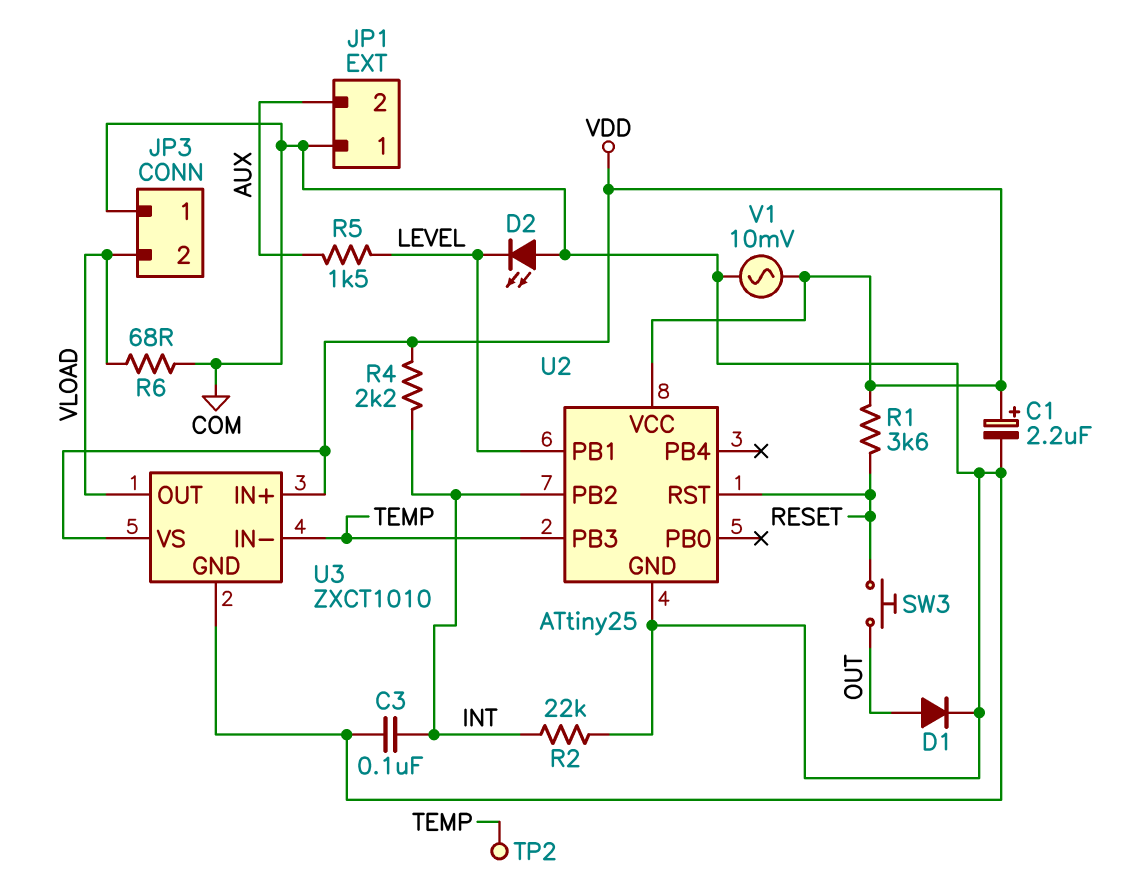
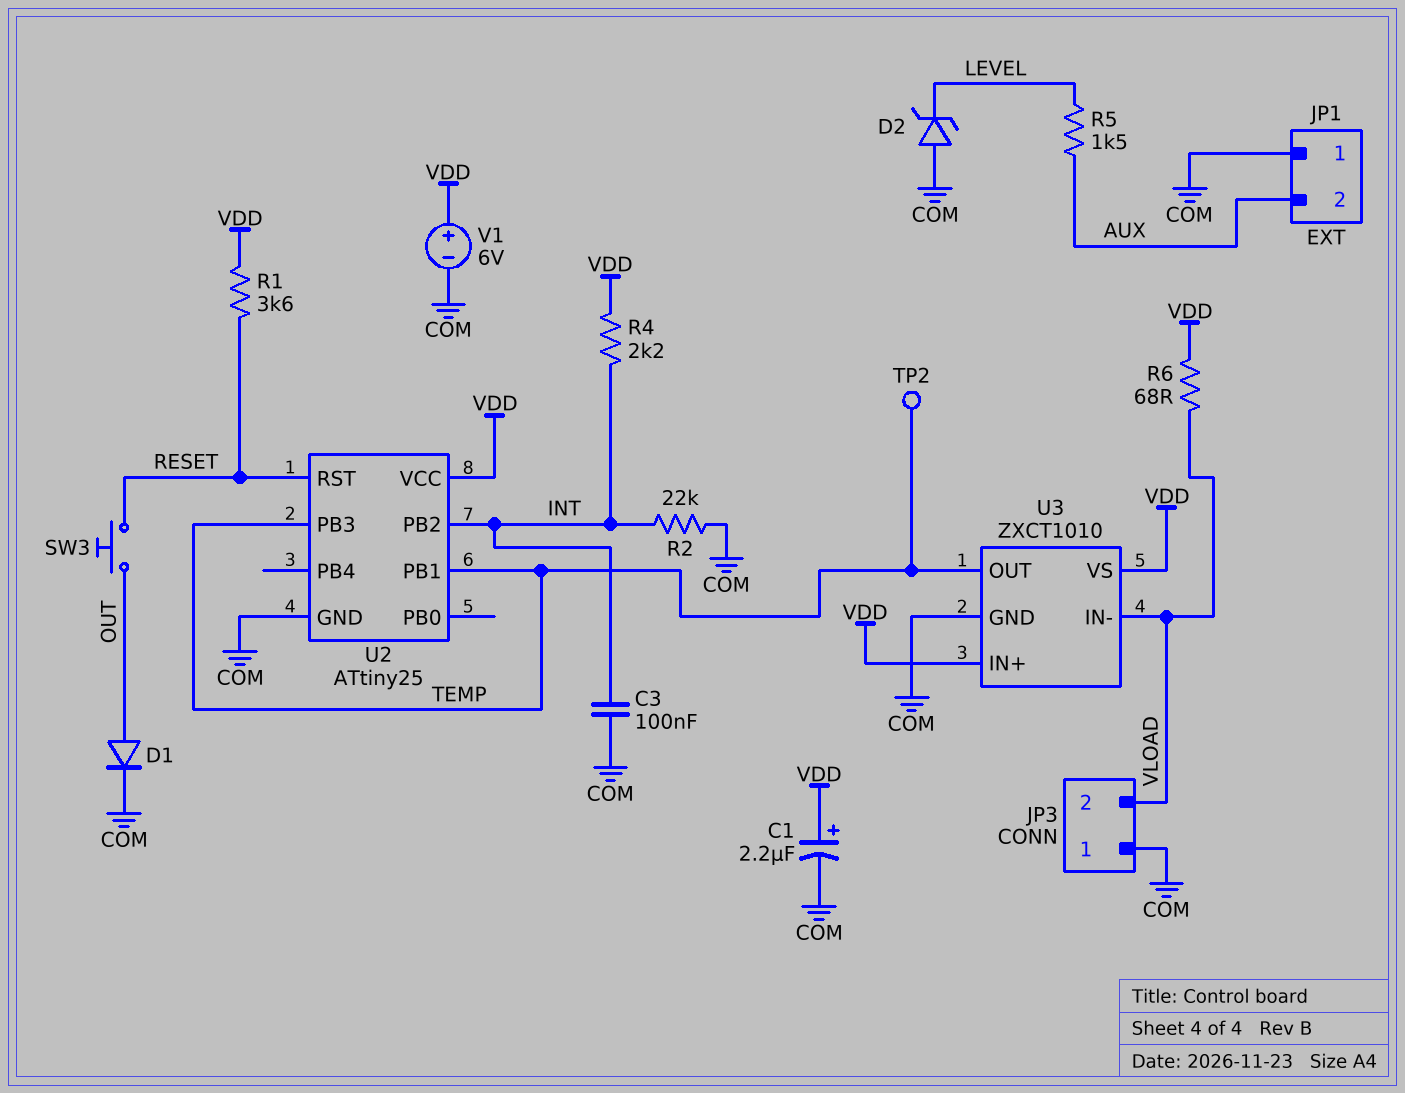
D2: LED (A COM, K LEVEL) -> zener (A COM, K LEVEL)
R6: 68 (COM, VLOAD) -> 68 (VDD, VLOAD)
U2 pin PB1: LEVEL -> TEMP
U3 pin IN-: TEMP -> VLOAD
U3 pin OUT: VLOAD -> TEMP
V1: AC 10mV (COM, VDD) -> 6V (plus VDD, minus COM)

